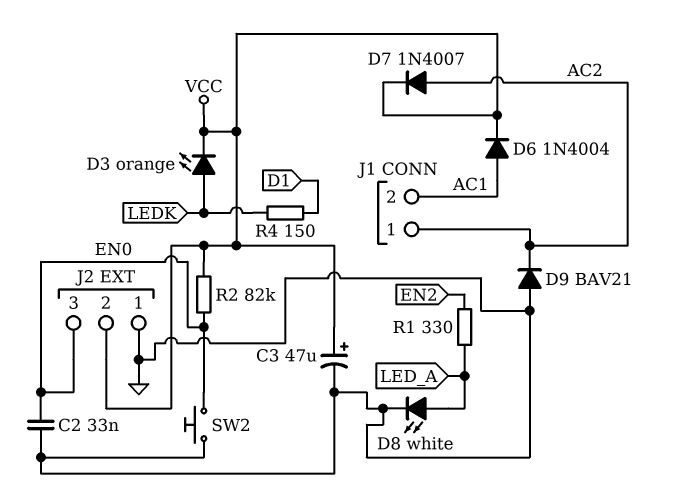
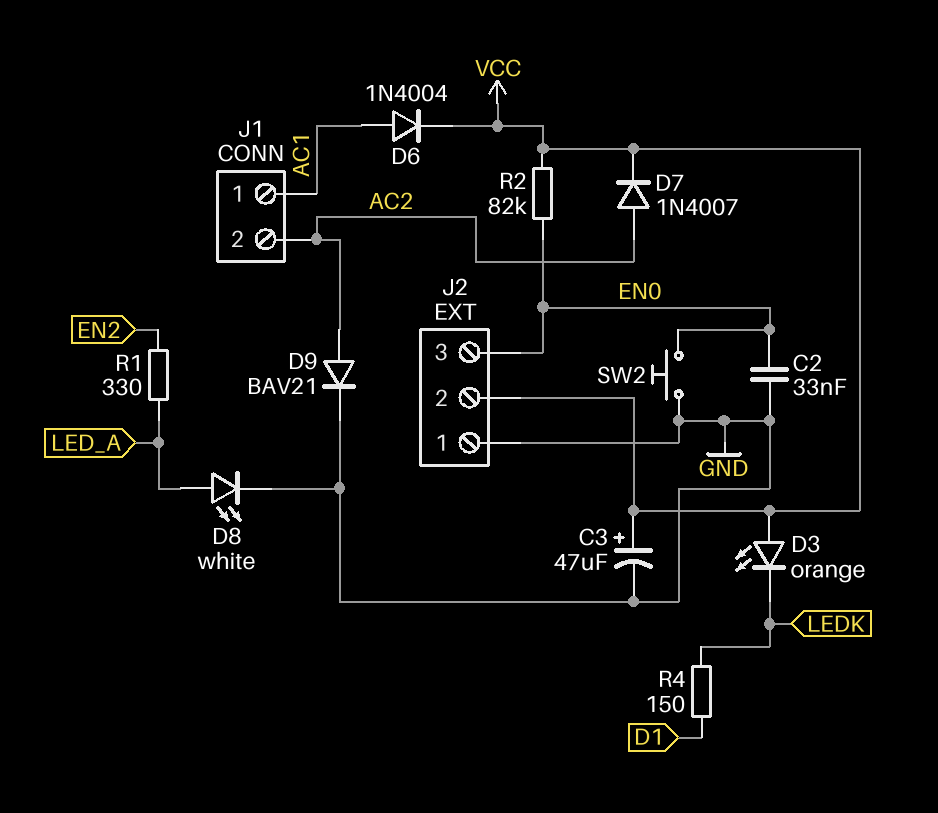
D3: LED orange (A LEDK, K VCC) -> LED orange (A VCC, K LEDK)
D9: diode BAV21 (A GND, K AC2) -> diode BAV21 (A AC2, K GND)
J1 pin 1: AC2 -> AC1
J1 pin 2: AC1 -> AC2

